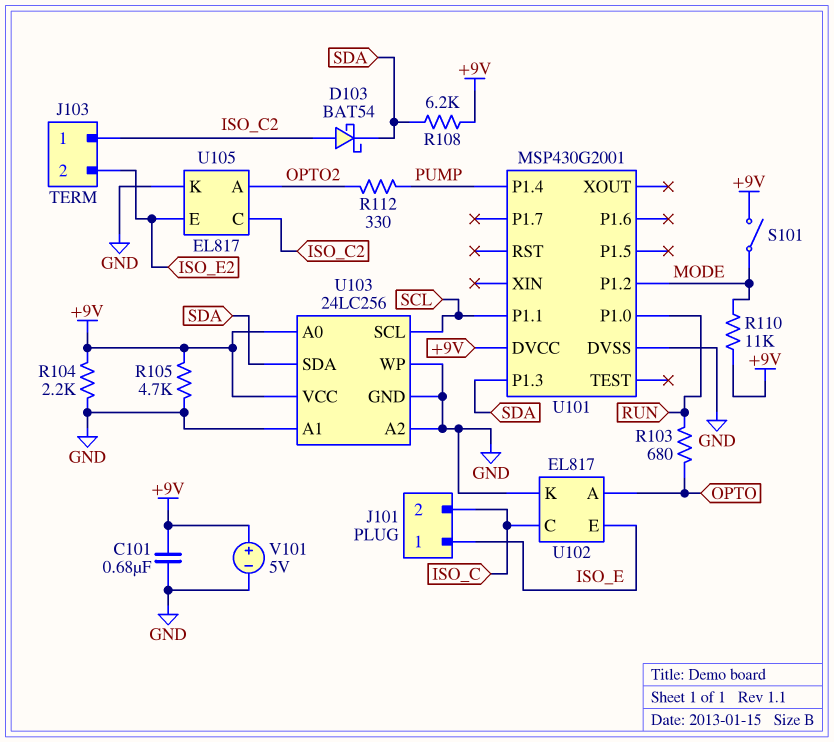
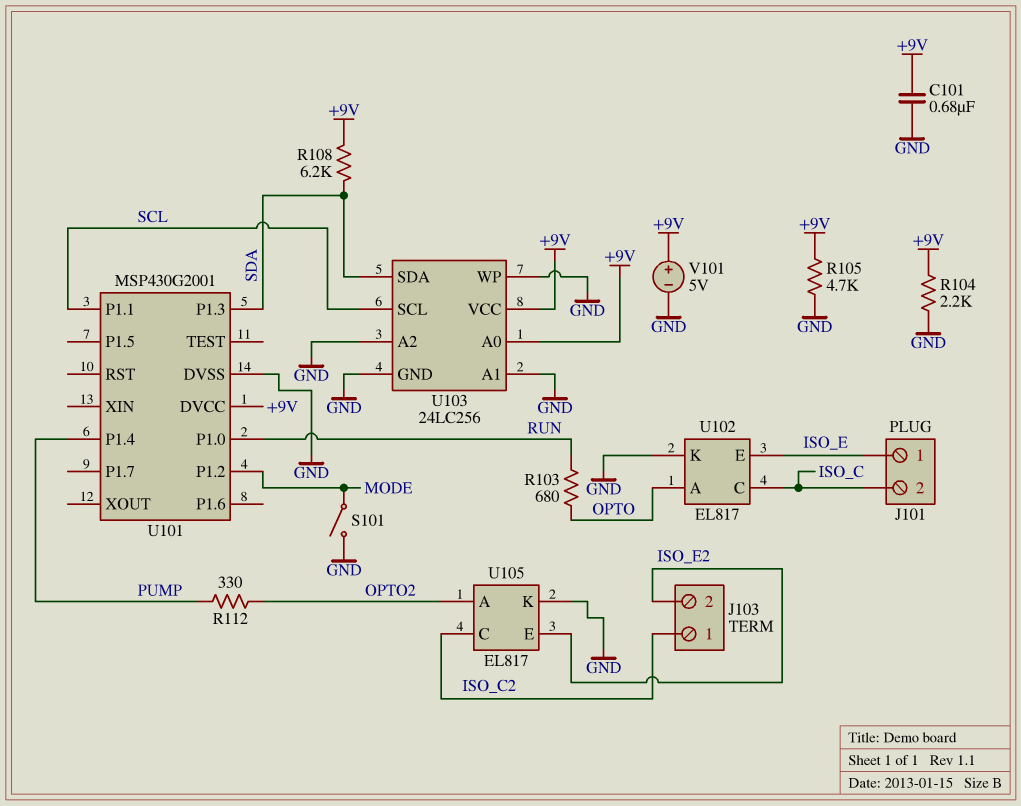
D103: schottky BAT54 (A ISO_C2, K SDA) -> none
R110: 11k (+9V, MODE) -> none
S101: switch (+9V, MODE) -> switch (GND, MODE)

